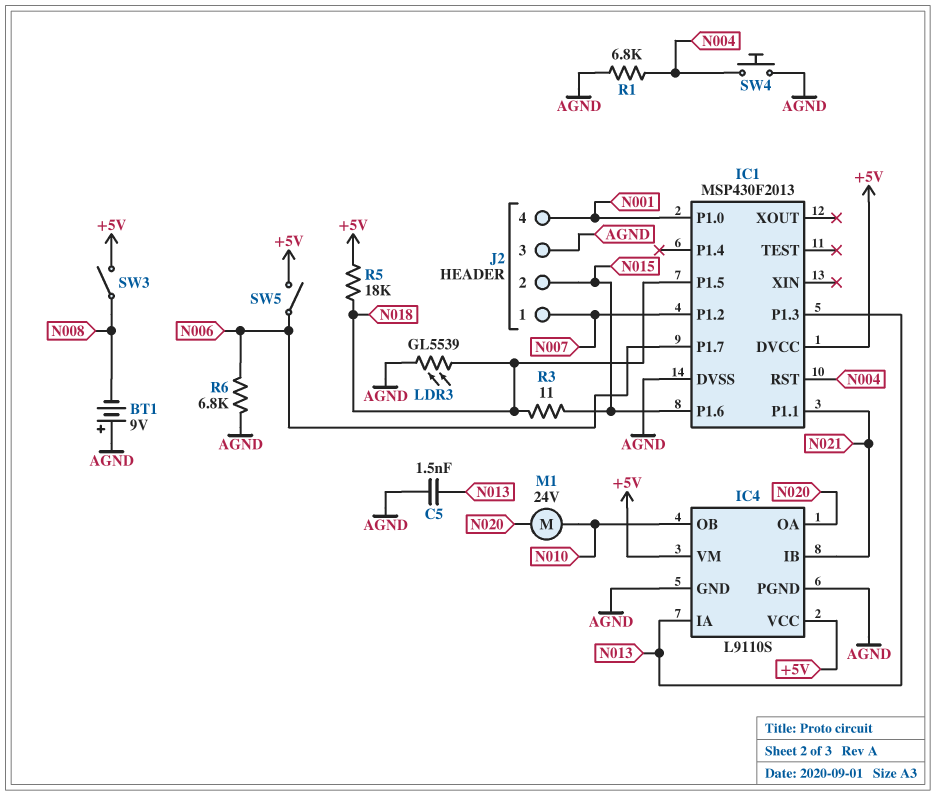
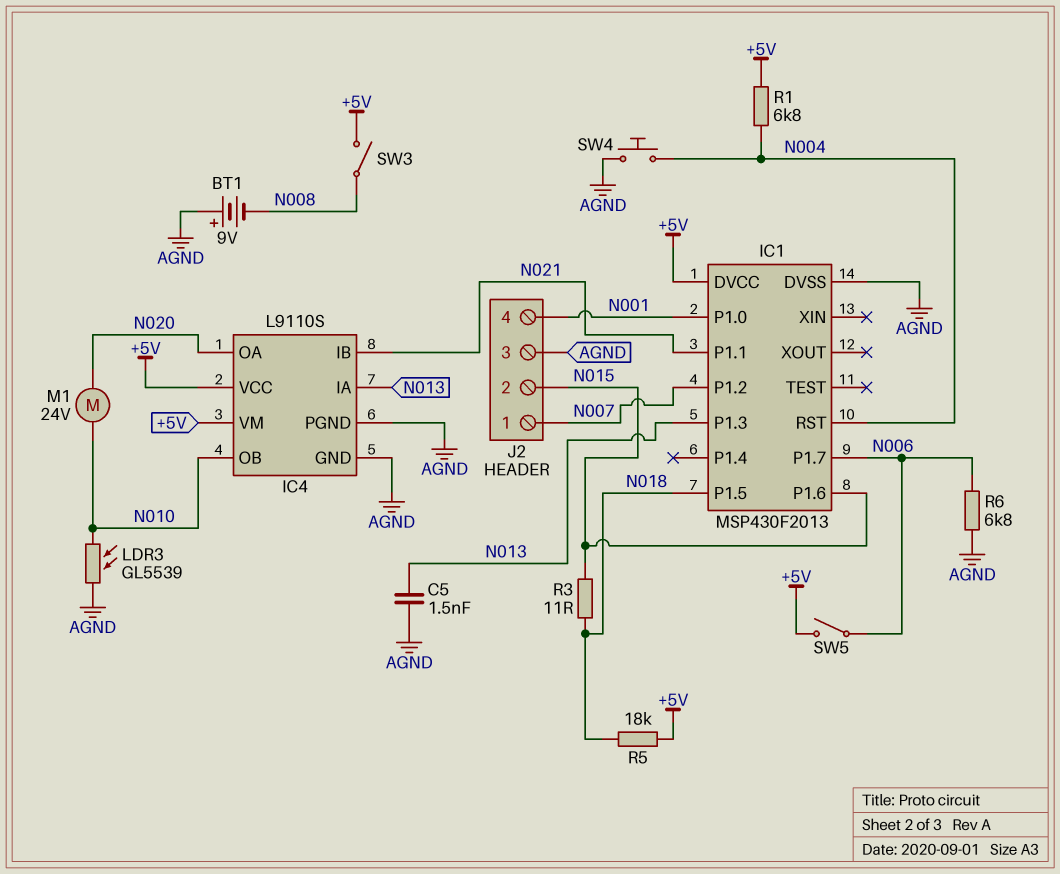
LDR3: GL5539 (AGND, N018) -> GL5539 (AGND, N010)
R1: 6.8k (AGND, N004) -> 6.8k (+5V, N004)

